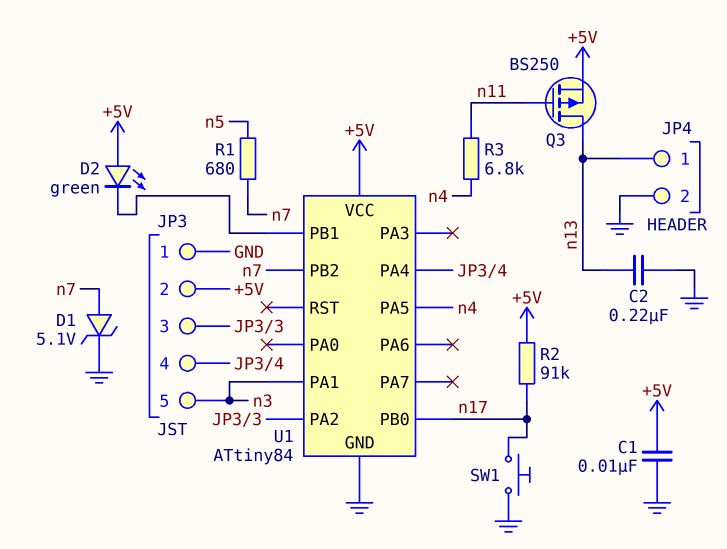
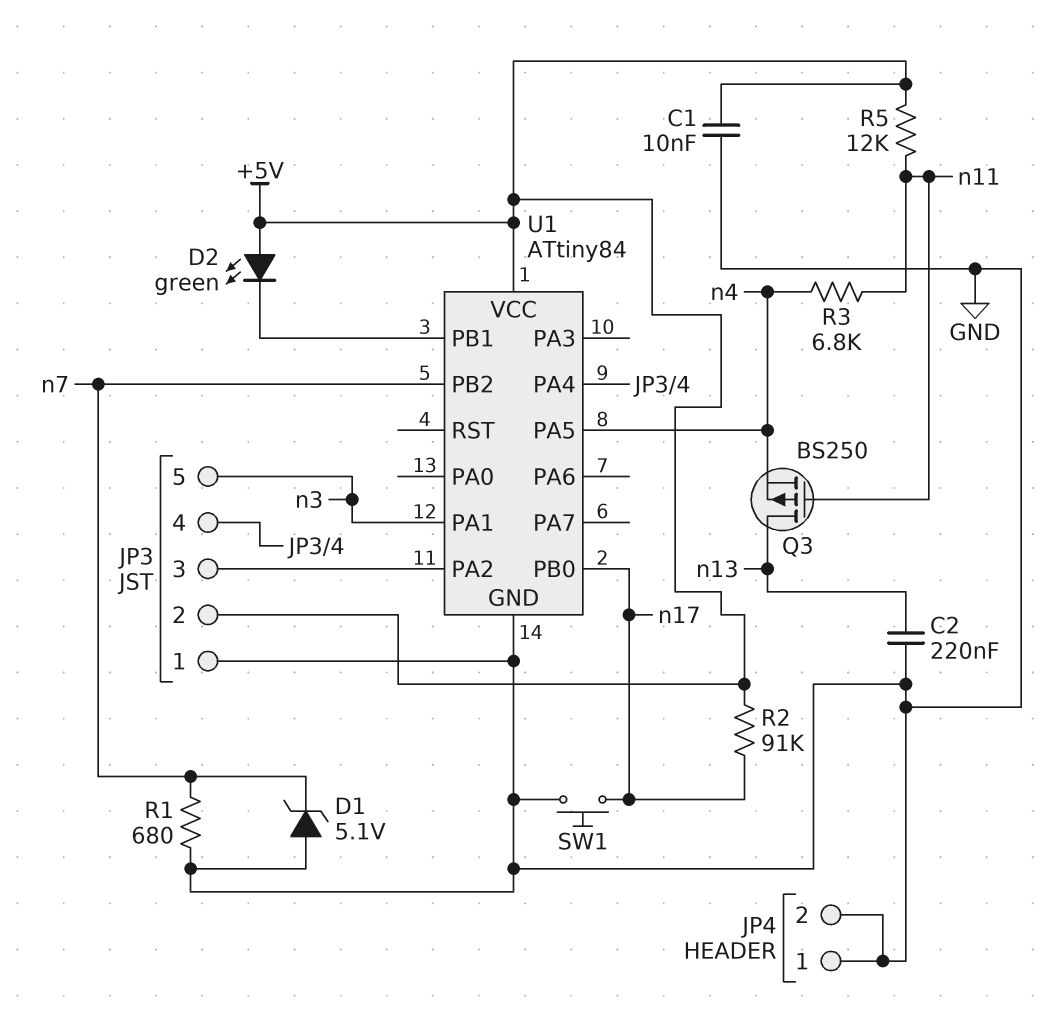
D1: zener 5.1V (A n7, K GND) -> zener 5.1V (A GND, K n7)
JP4 pin 1: n13 -> GND
Q3: PMOS BS250 (G n11, D n13, S +5V) -> PMOS BS250 (G n11, D n13, S n4)
R1: 680 (n5, n7) -> 680 (GND, n7)
R5: none -> 12k (+5V, n11)

